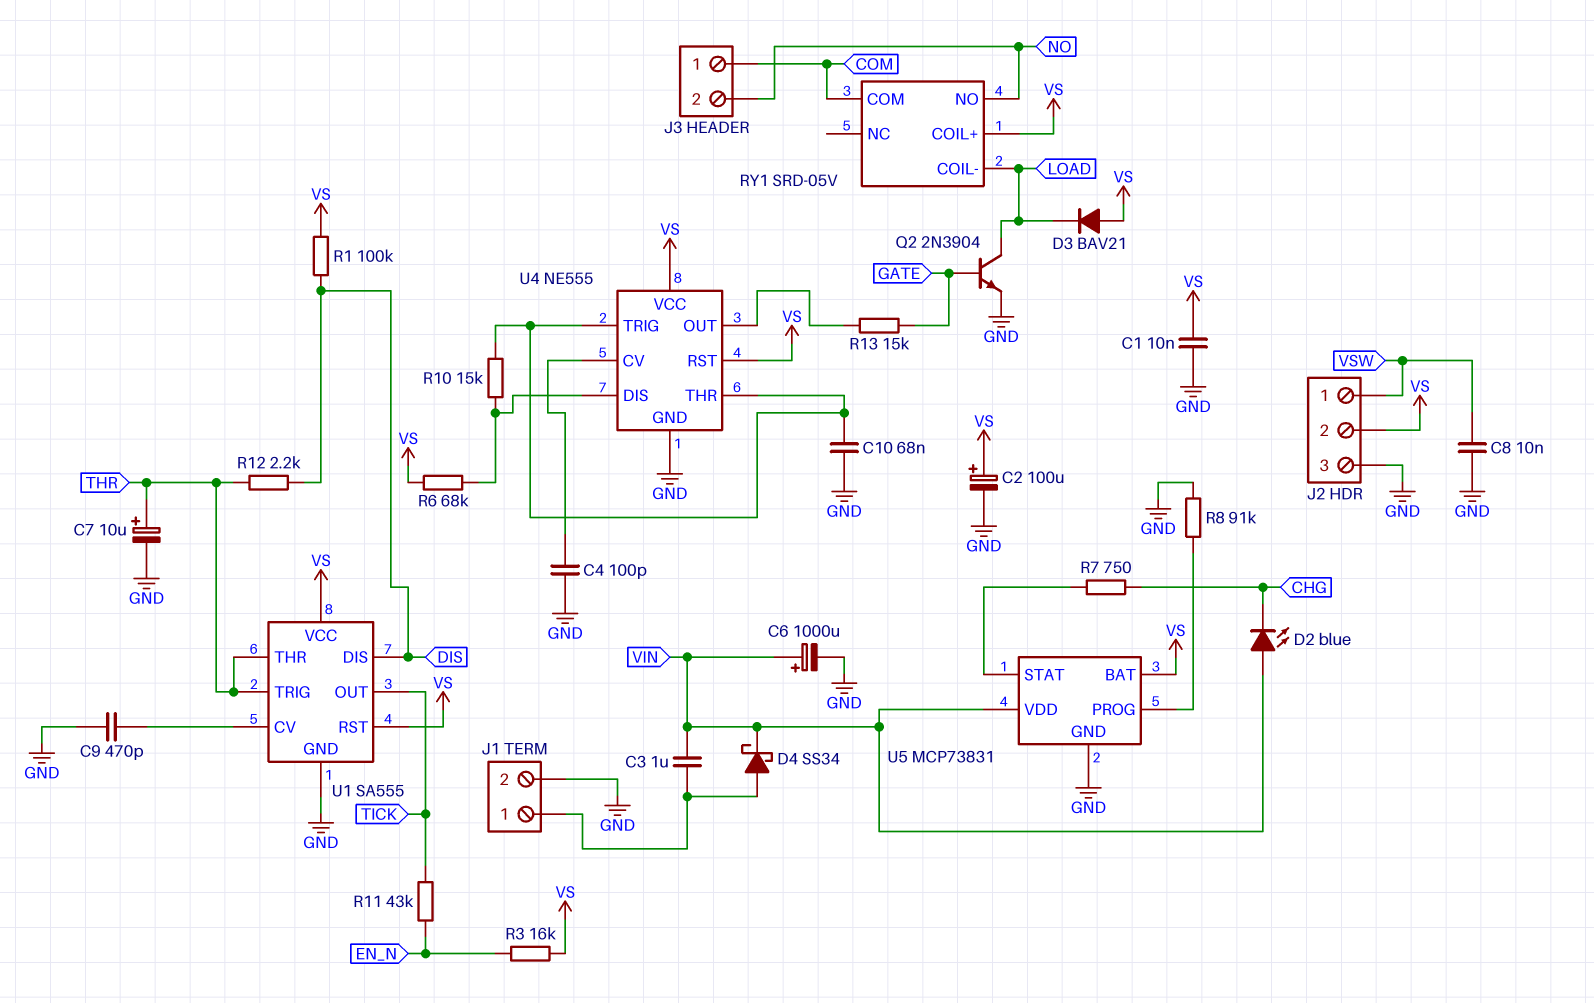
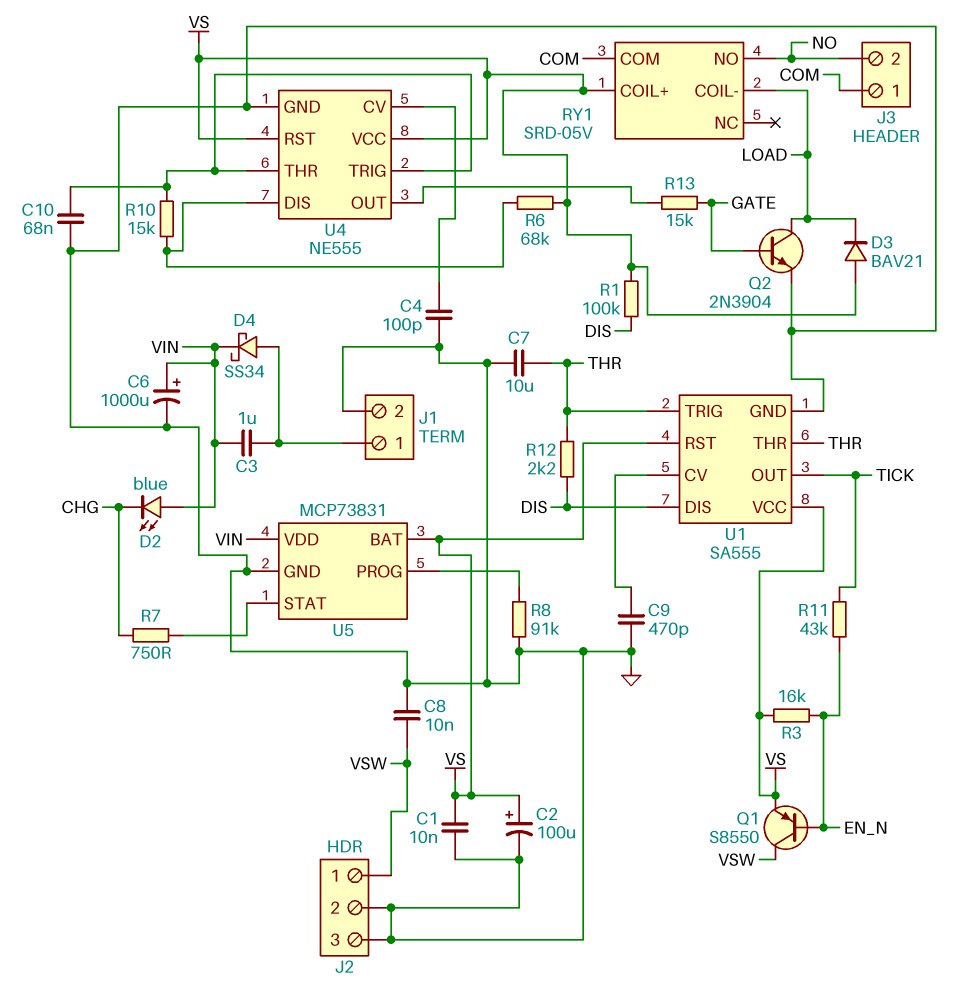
C7: 10uF (plus THR, minus GND) -> 10uF (GND, THR)
J2 pin 2: VS -> GND
Q1: none -> PNP S8550 (B EN_N, C VSW, E VS)

